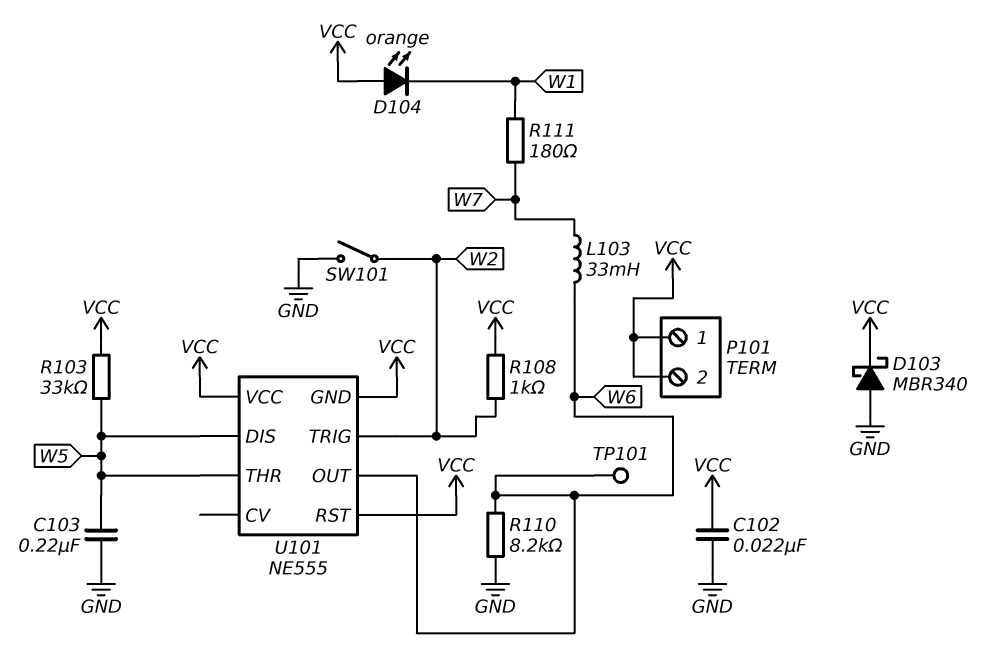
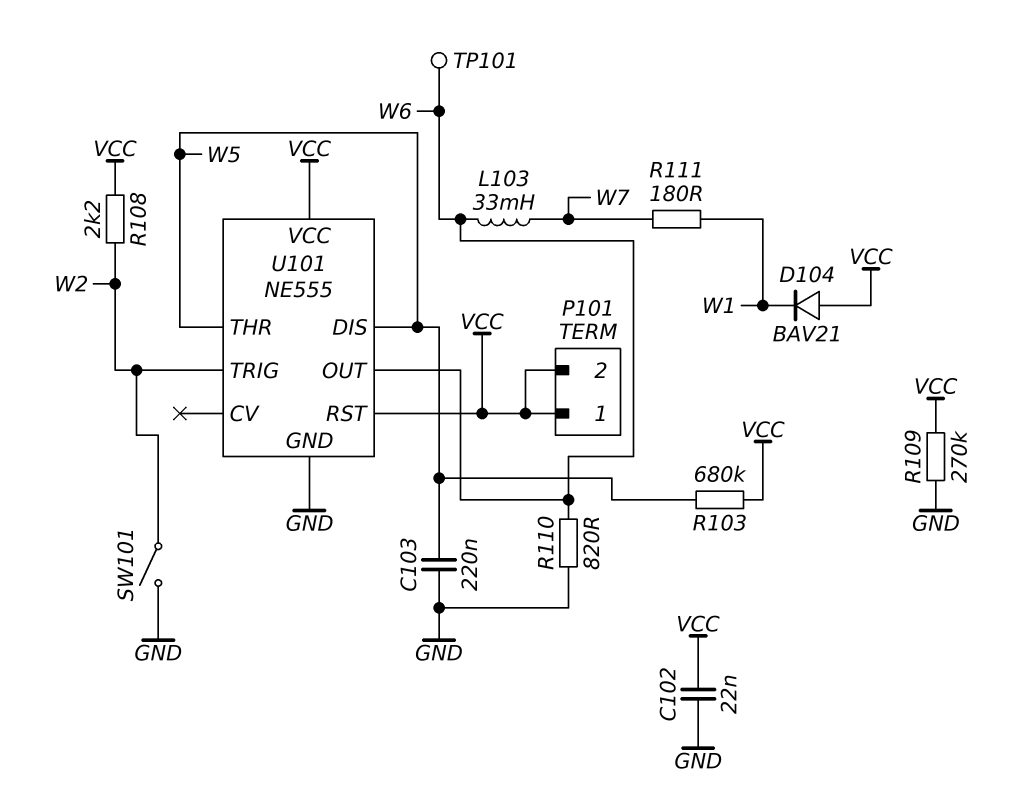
D103: schottky MBR340 (A GND, K VCC) -> none
D104: LED orange (A VCC, K W1) -> diode BAV21 (A VCC, K W1)
R103: 33k (VCC, W5) -> 680k (VCC, W5)
R108: 1k (VCC, W2) -> 2.2k (VCC, W2)
R109: none -> 270k (GND, VCC)
R110: 8.2k (GND, W6) -> 820 (GND, W6)
U101 pin GND: VCC -> GND

